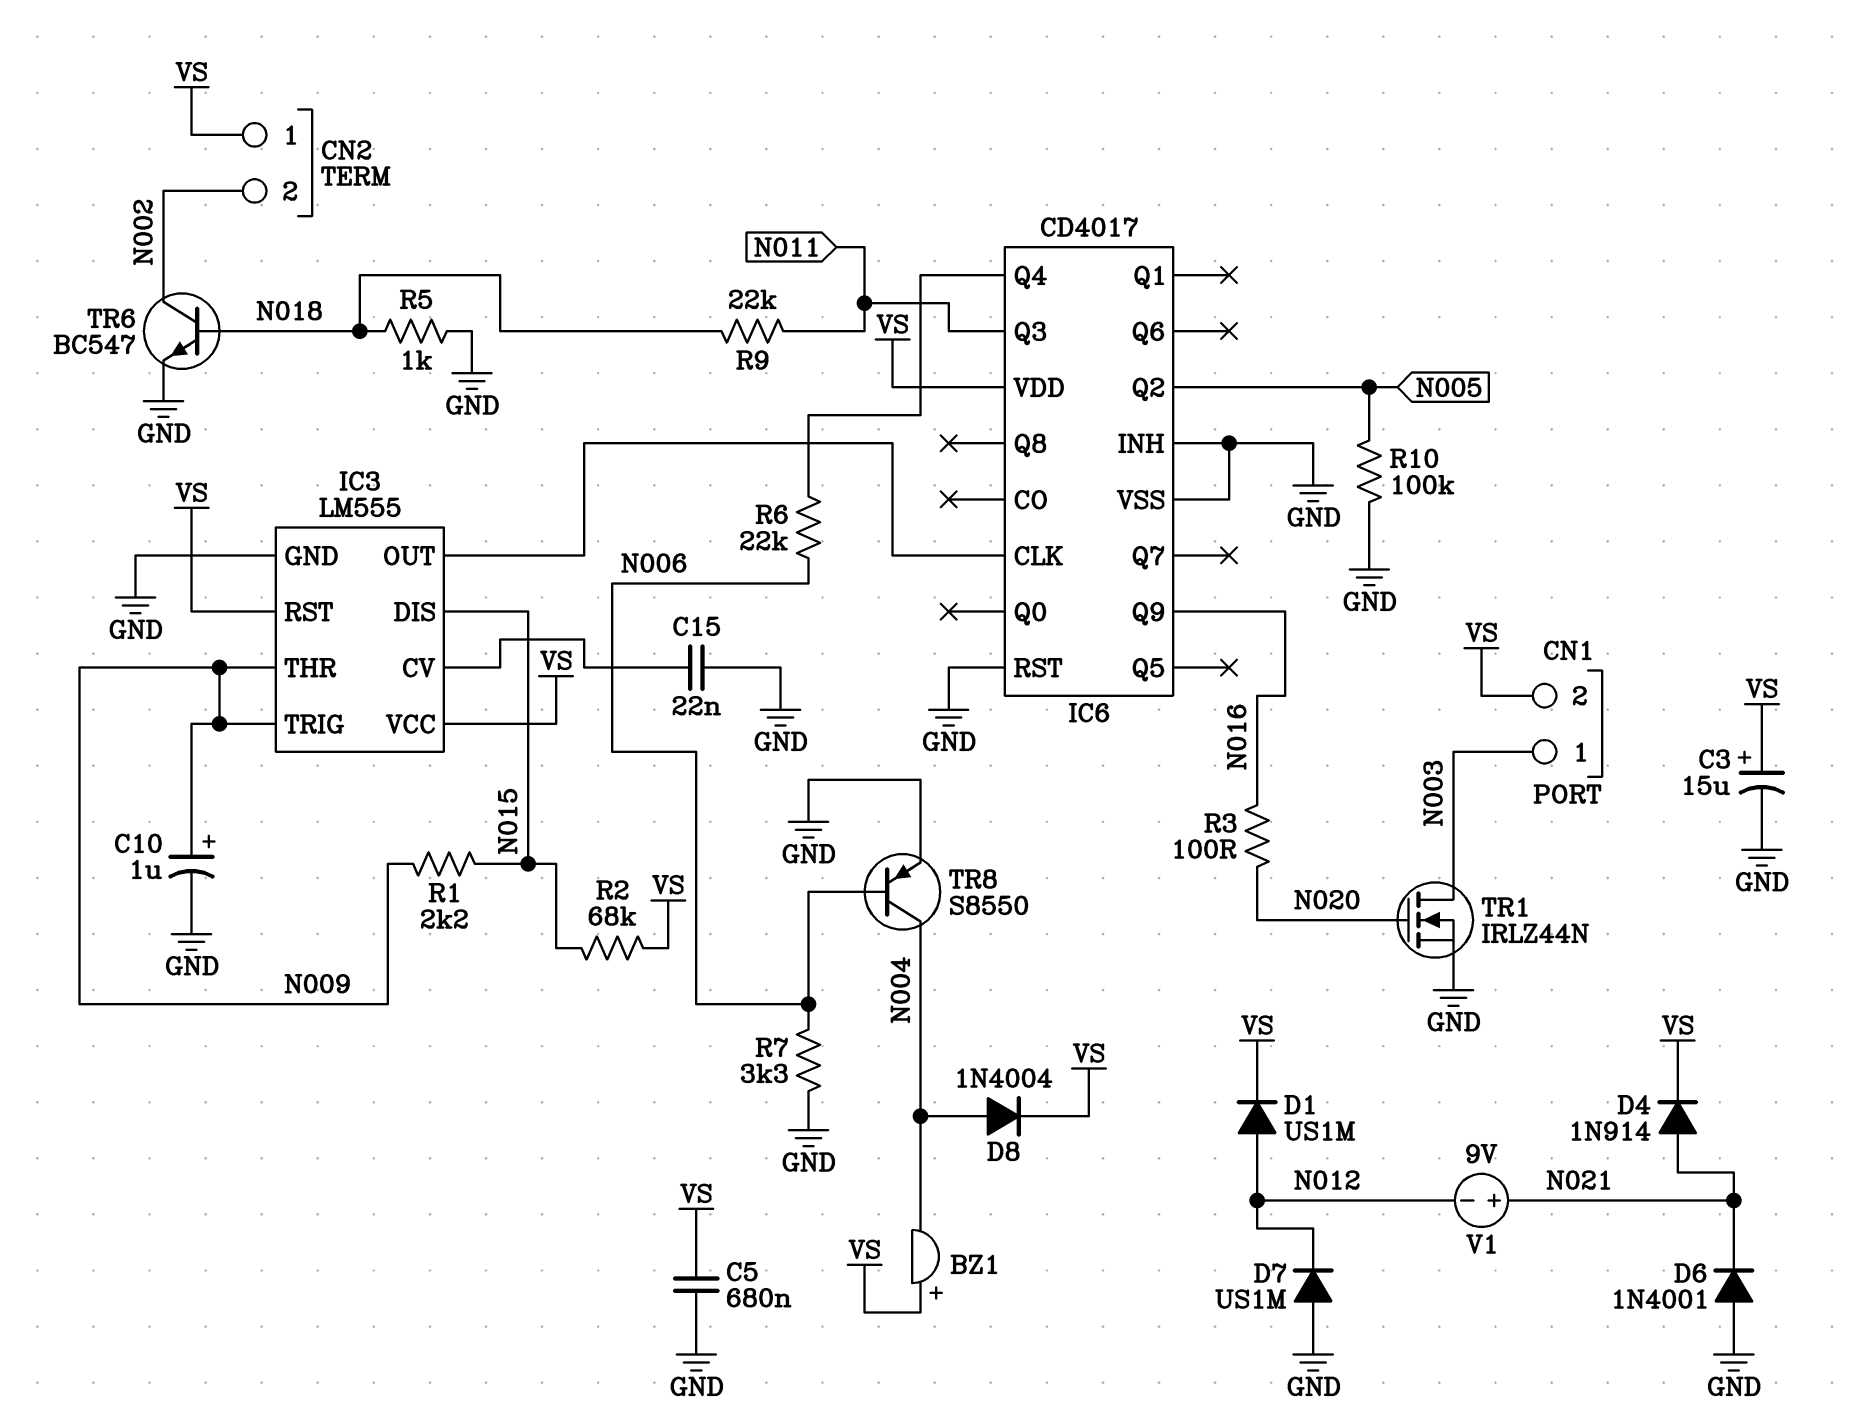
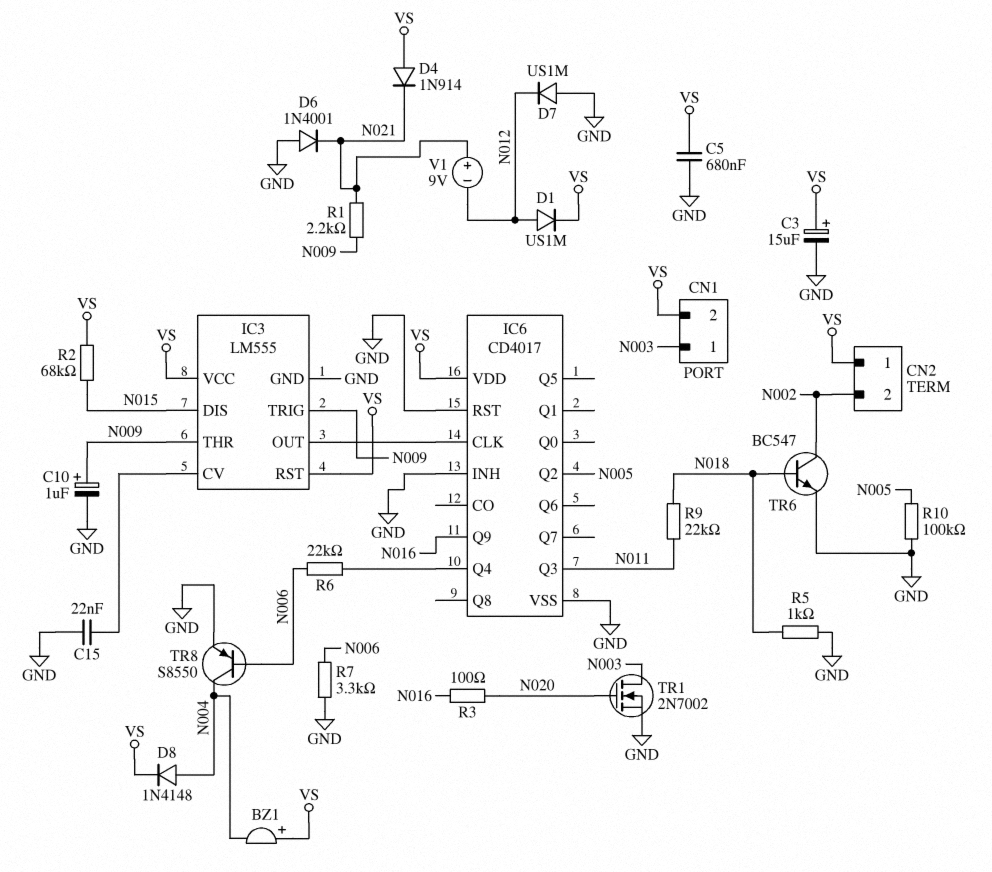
D4: diode 1N914 (A N021, K VS) -> diode 1N914 (A VS, K N021)
D8: diode 1N4004 (A N004, K VS) -> diode 1N4148 (A N004, K VS)
R1: 2.2k (N009, N015) -> 2.2k (N009, N021)
TR1: NMOS IRLZ44N (G N020, D N003, S GND) -> NMOS 2N7002 (G N020, D N003, S GND)

